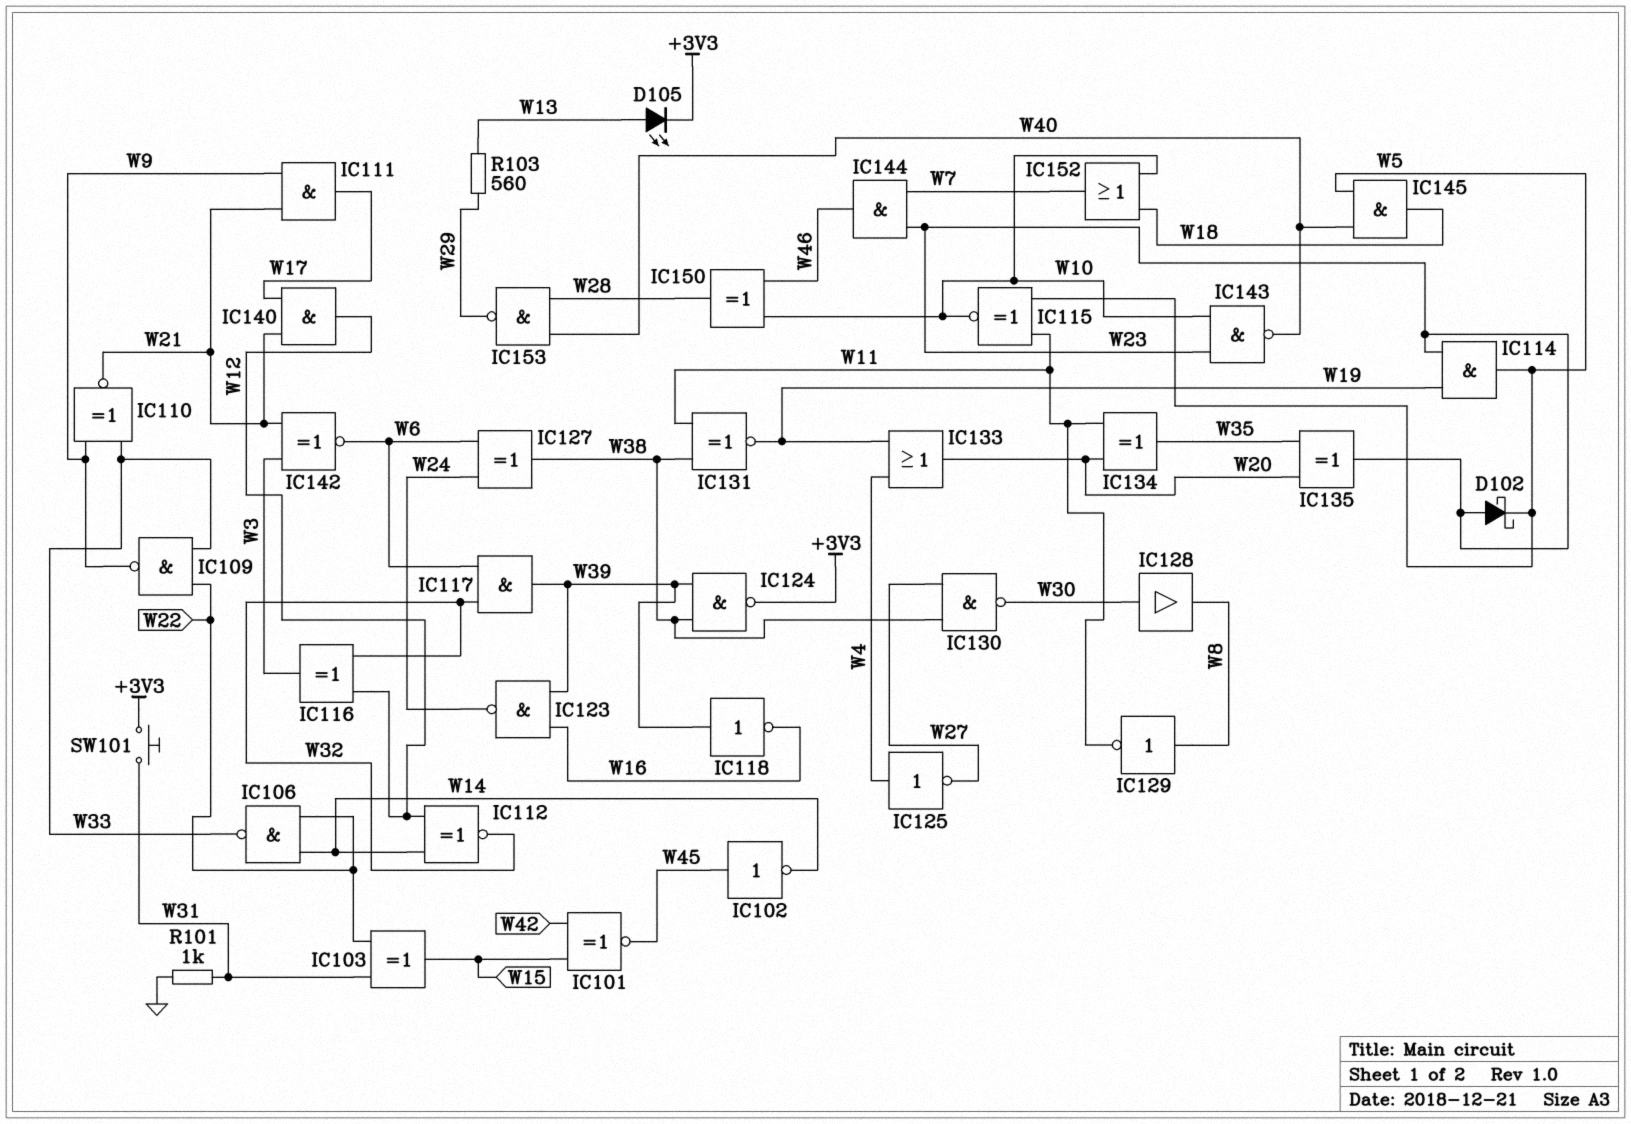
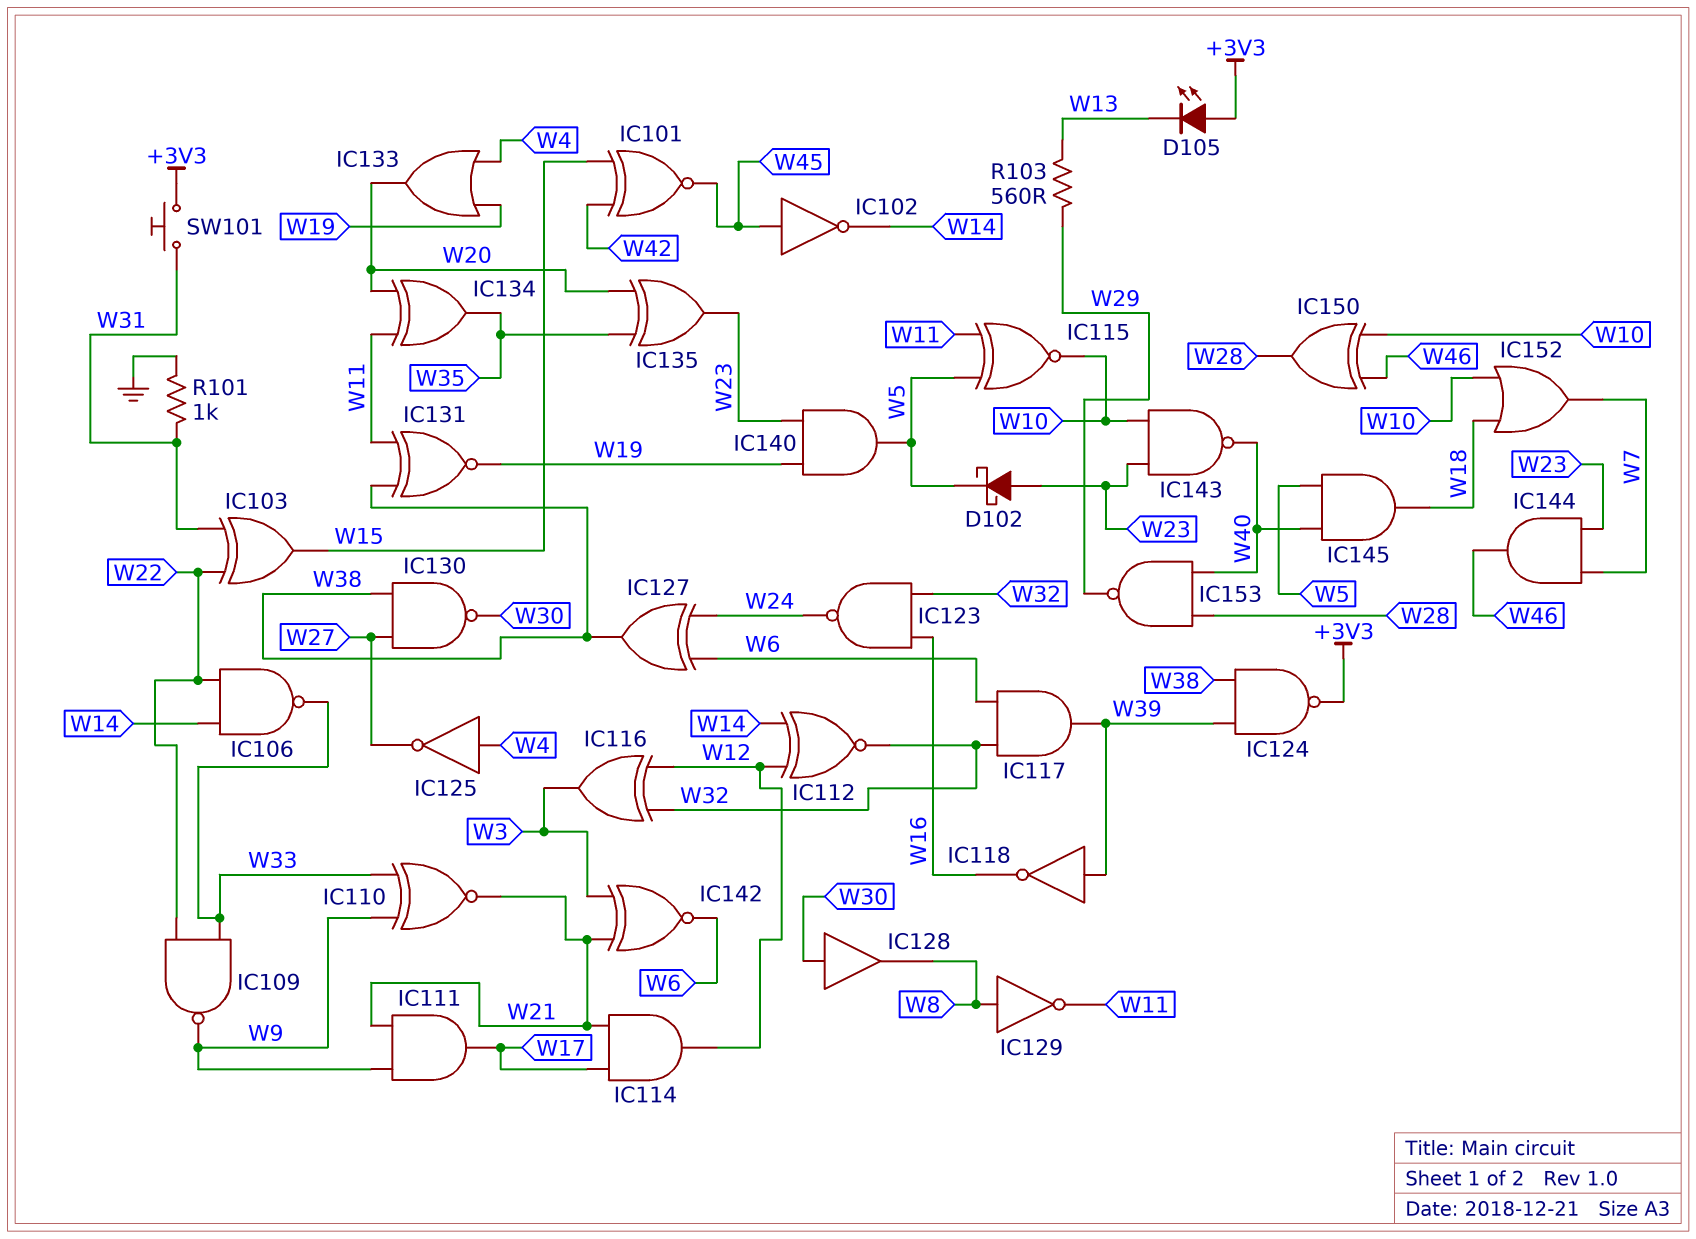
D105: LED (A W13, K +3V3) -> LED (A +3V3, K W13)
IC114: AND (in W19, in W23, out W5) -> AND (in W17, in W21, out W12)
IC123: NAND (in W16, in W39, out W24) -> NAND (in W16, in W32, out W24)
IC140: AND (in W17, in W21, out W12) -> AND (in W19, in W23, out W5)

